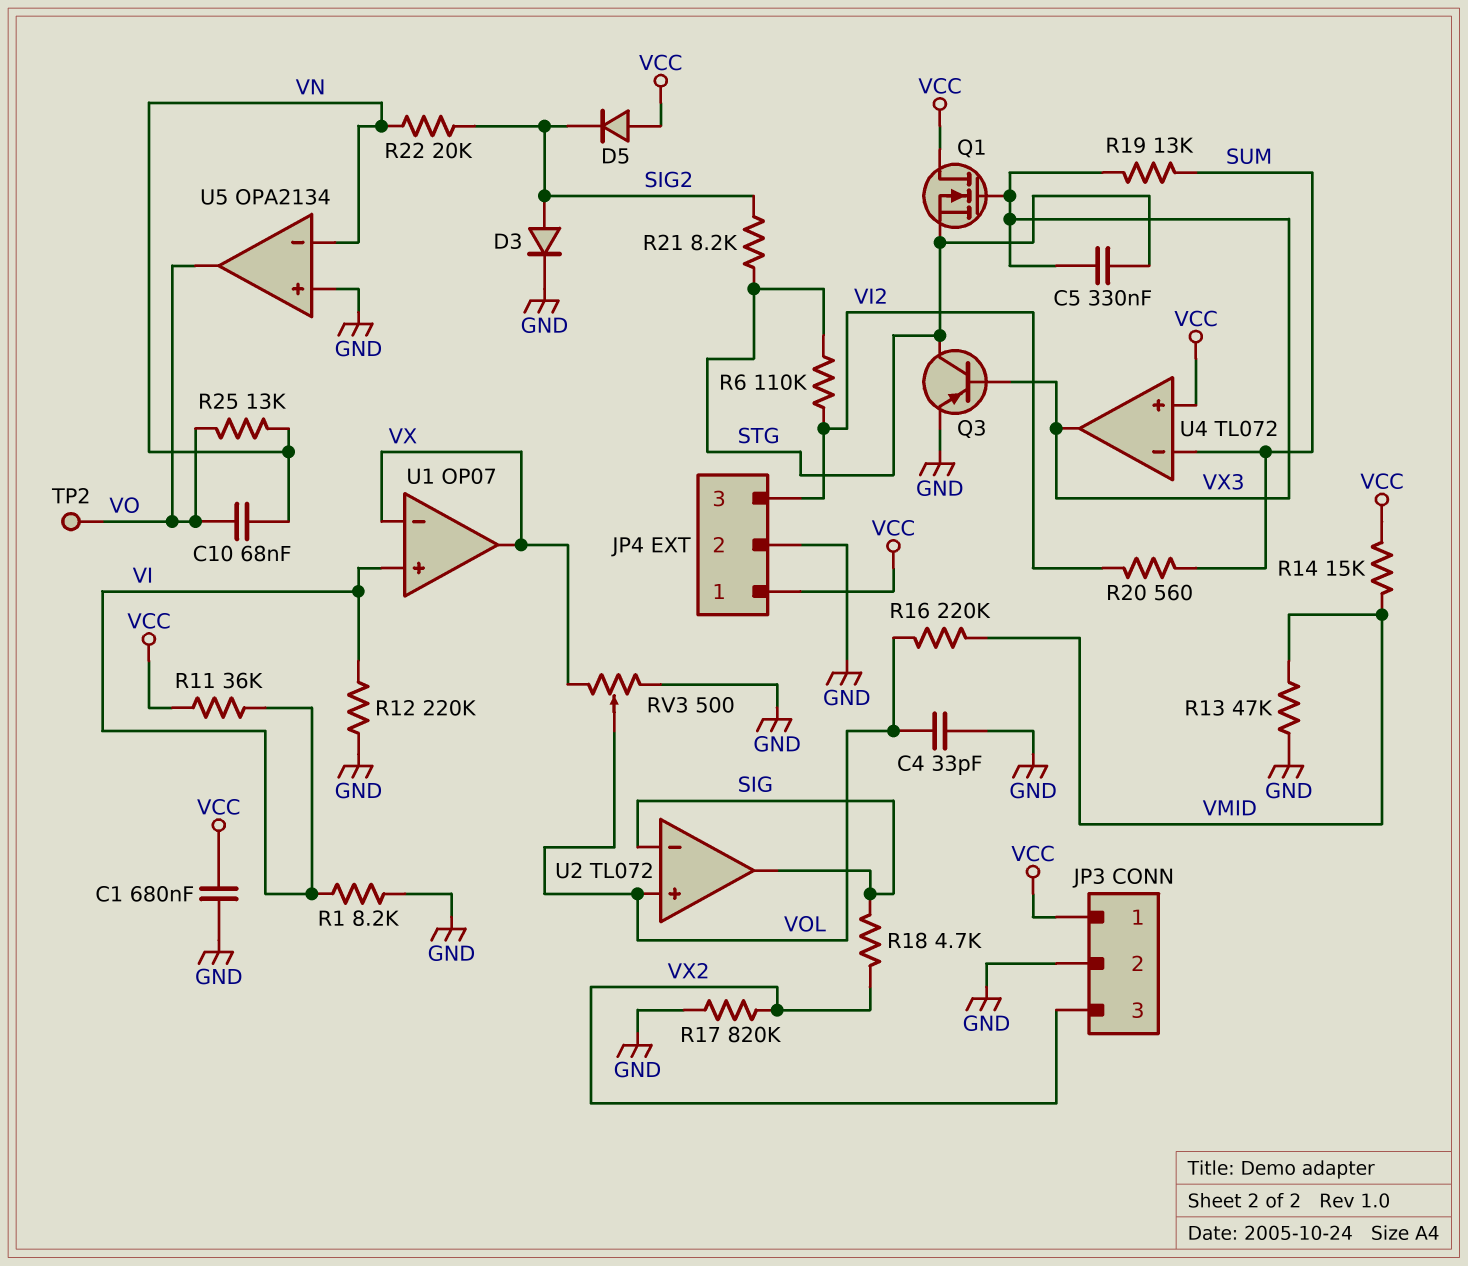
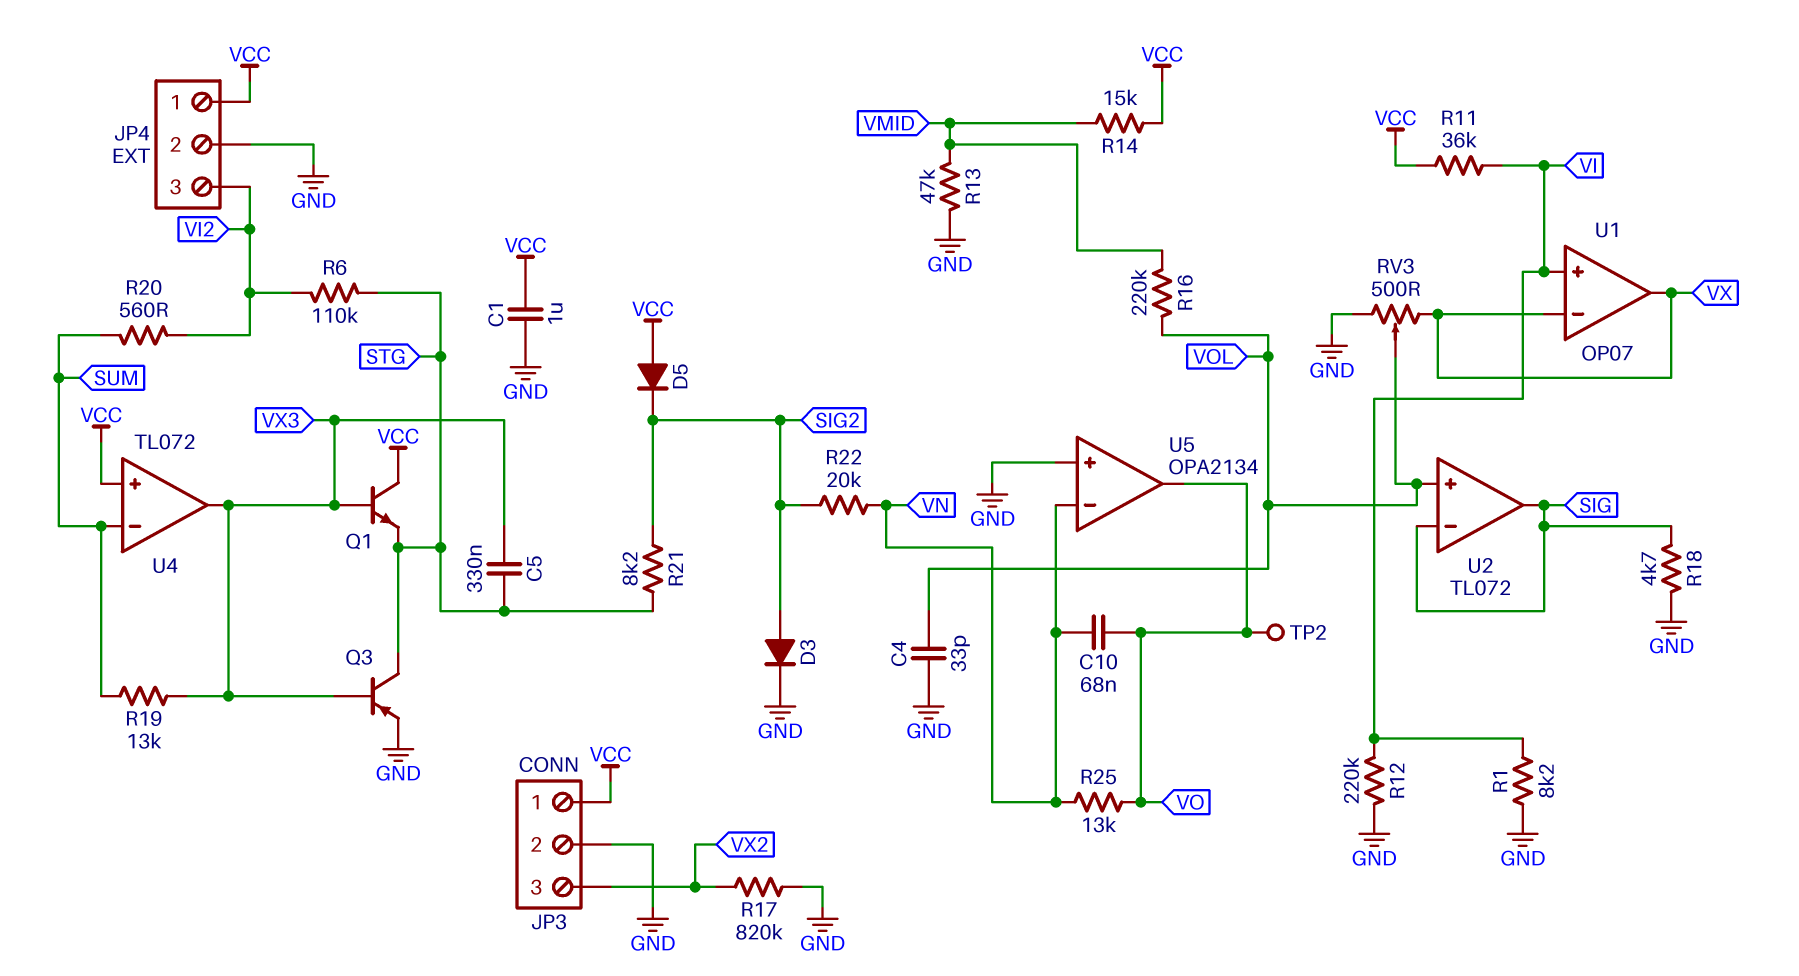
C1: 680nF (GND, VCC) -> 1uF (GND, VCC)
Q1: NMOS (G VX3, D VCC, S STG) -> NPN (B VX3, C VCC, E STG)
R18: 4.7k (SIG, VX2) -> 4.7k (GND, SIG)

